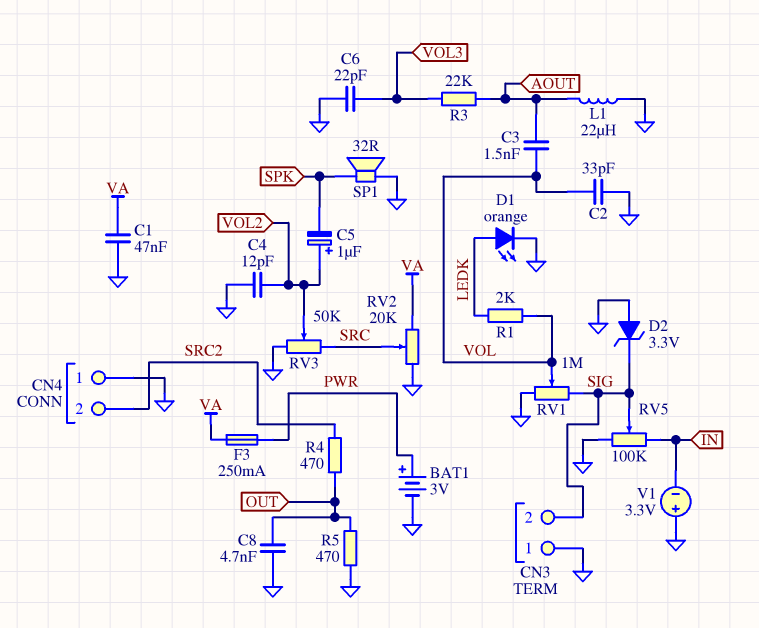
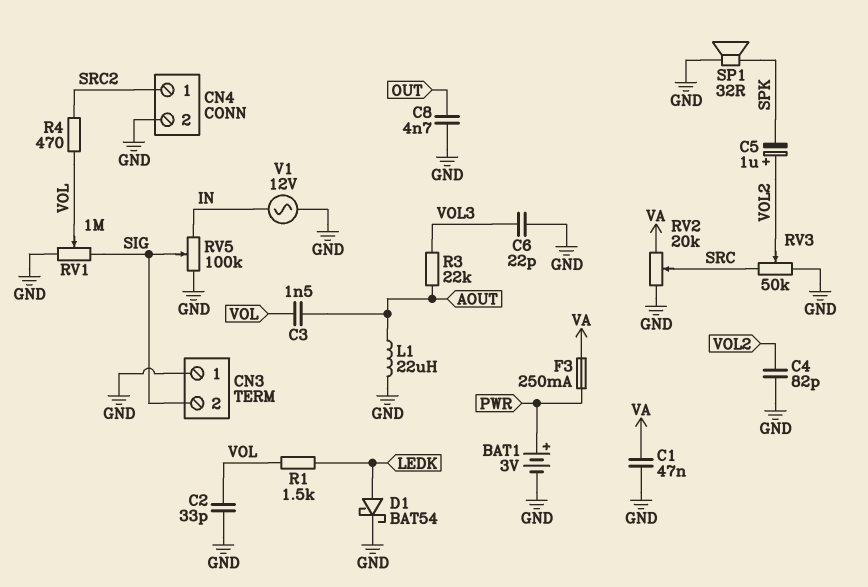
C4: 12pF (GND, VOL2) -> 82pF (GND, VOL2)
CN4 pin 1: GND -> SRC2
CN4 pin 2: SRC2 -> GND
D1: LED orange (A LEDK, K GND) -> schottky BAT54 (A LEDK, K GND)
D2: zener 3.3V (A GND, K SIG) -> none
R1: 2k (LEDK, VOL) -> 1.5k (LEDK, VOL)
R4: 470 (OUT, SRC2) -> 470 (SRC2, VOL)
R5: 470 (GND, OUT) -> none
V1: 3.3V (plus GND, minus IN) -> AC 12V (GND, IN)

